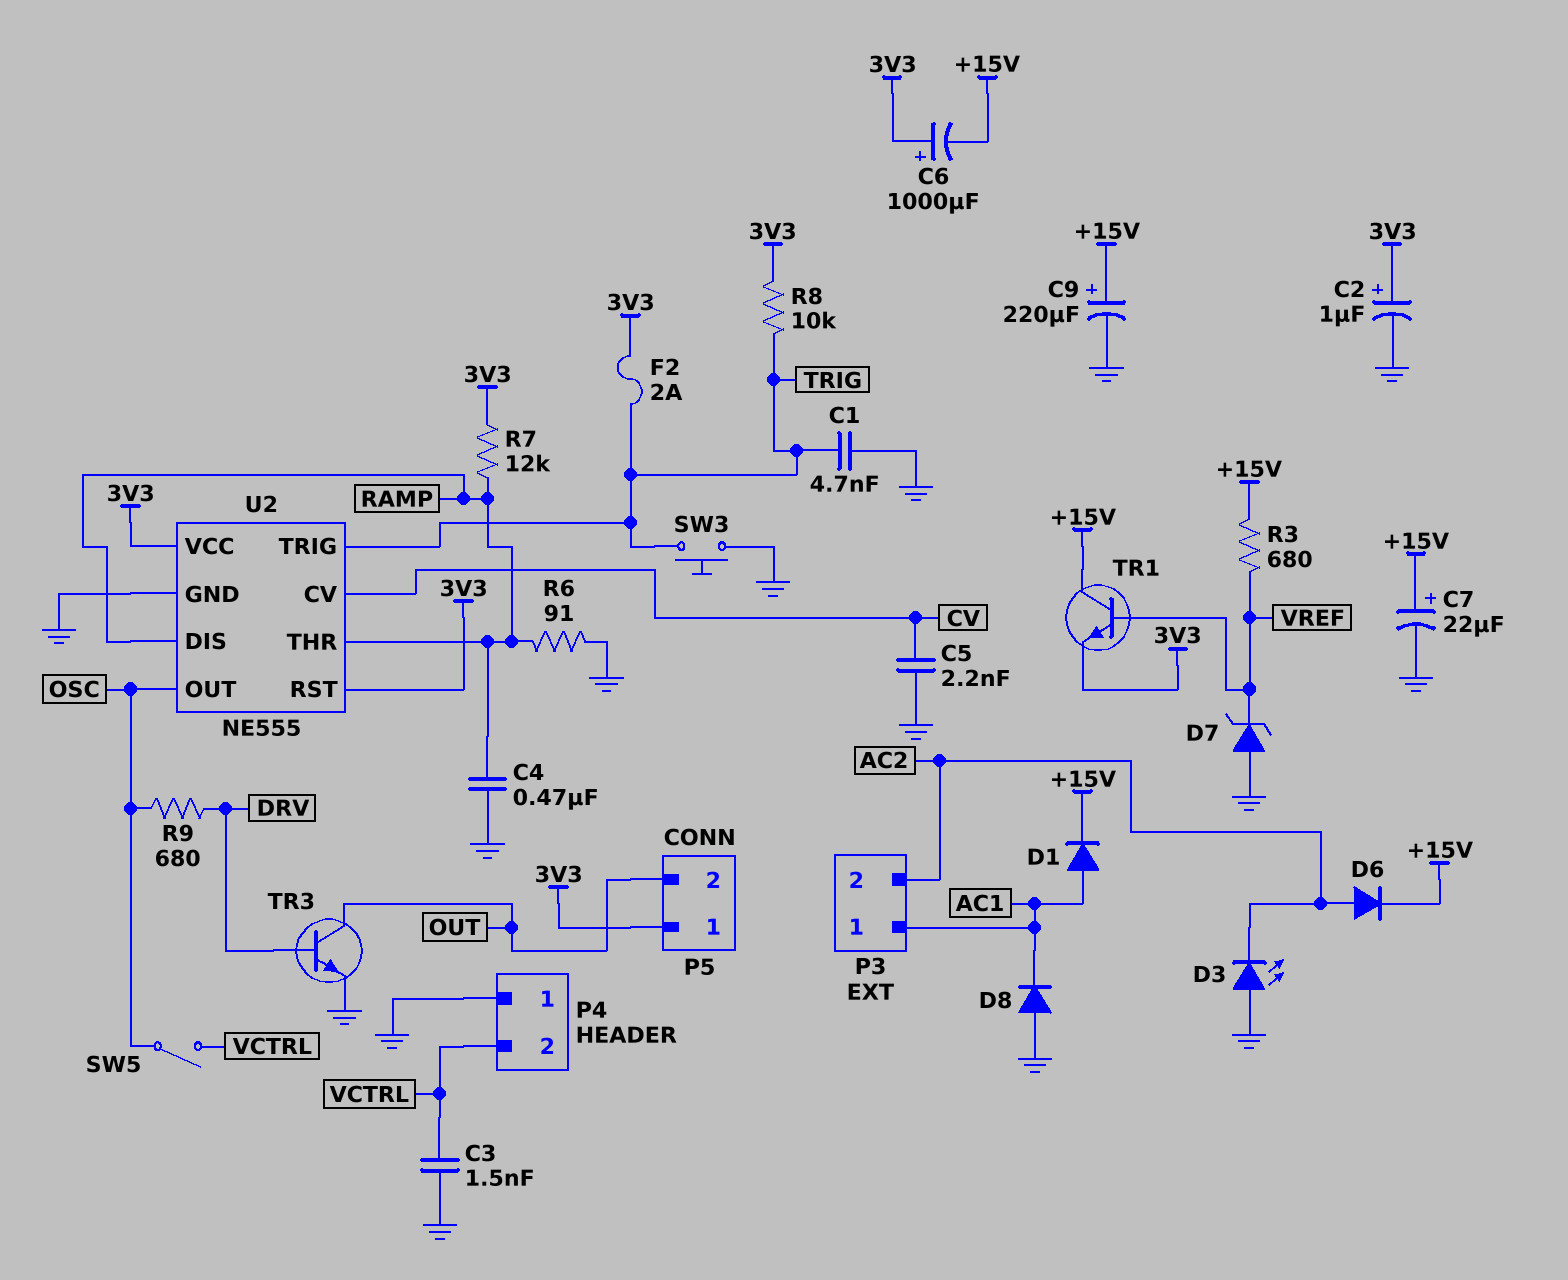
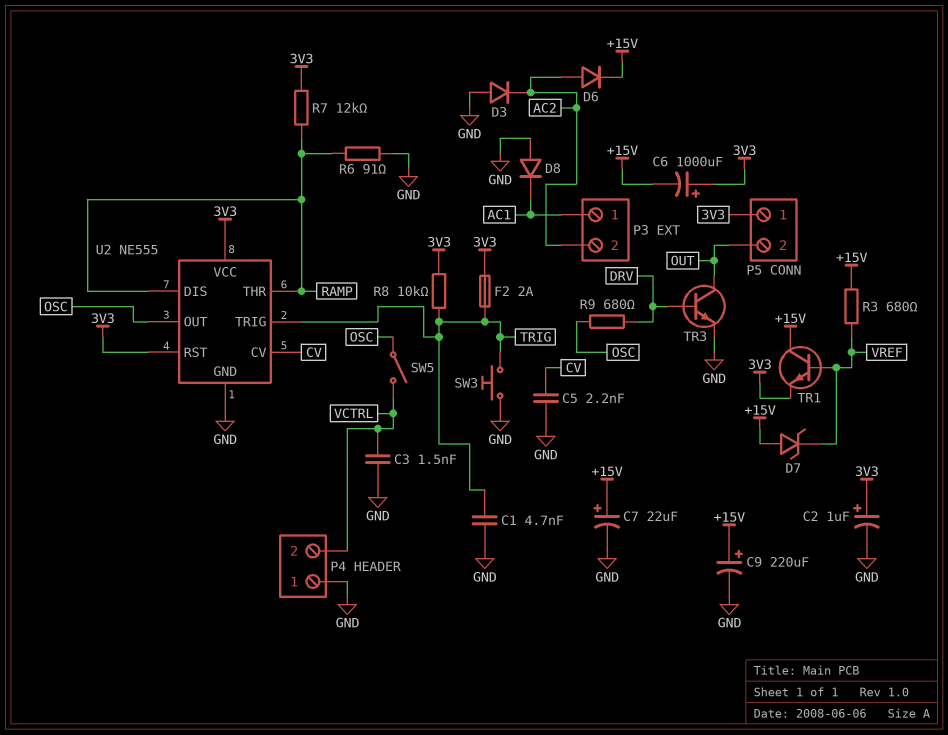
C4: 470nF (GND, RAMP) -> none
D1: diode (A AC1, K +15V) -> none
D3: LED (A GND, K AC2) -> diode (A GND, K AC2)
D7: zener (A GND, K VREF) -> zener (A +15V, K VREF)

